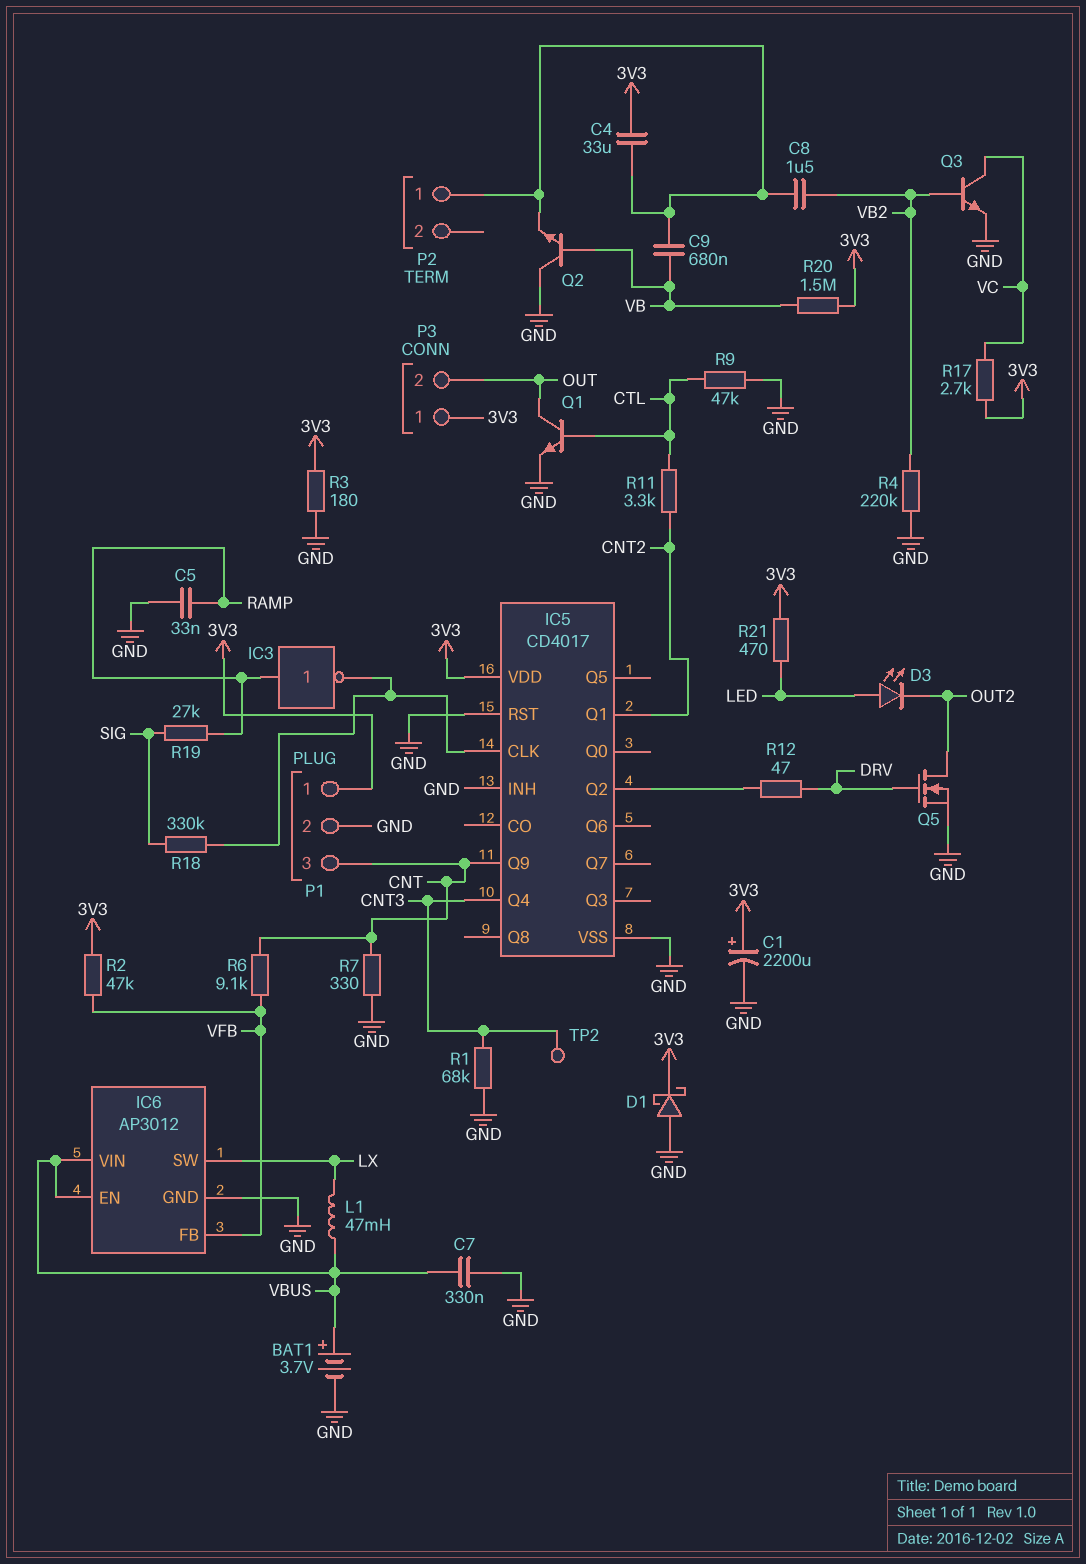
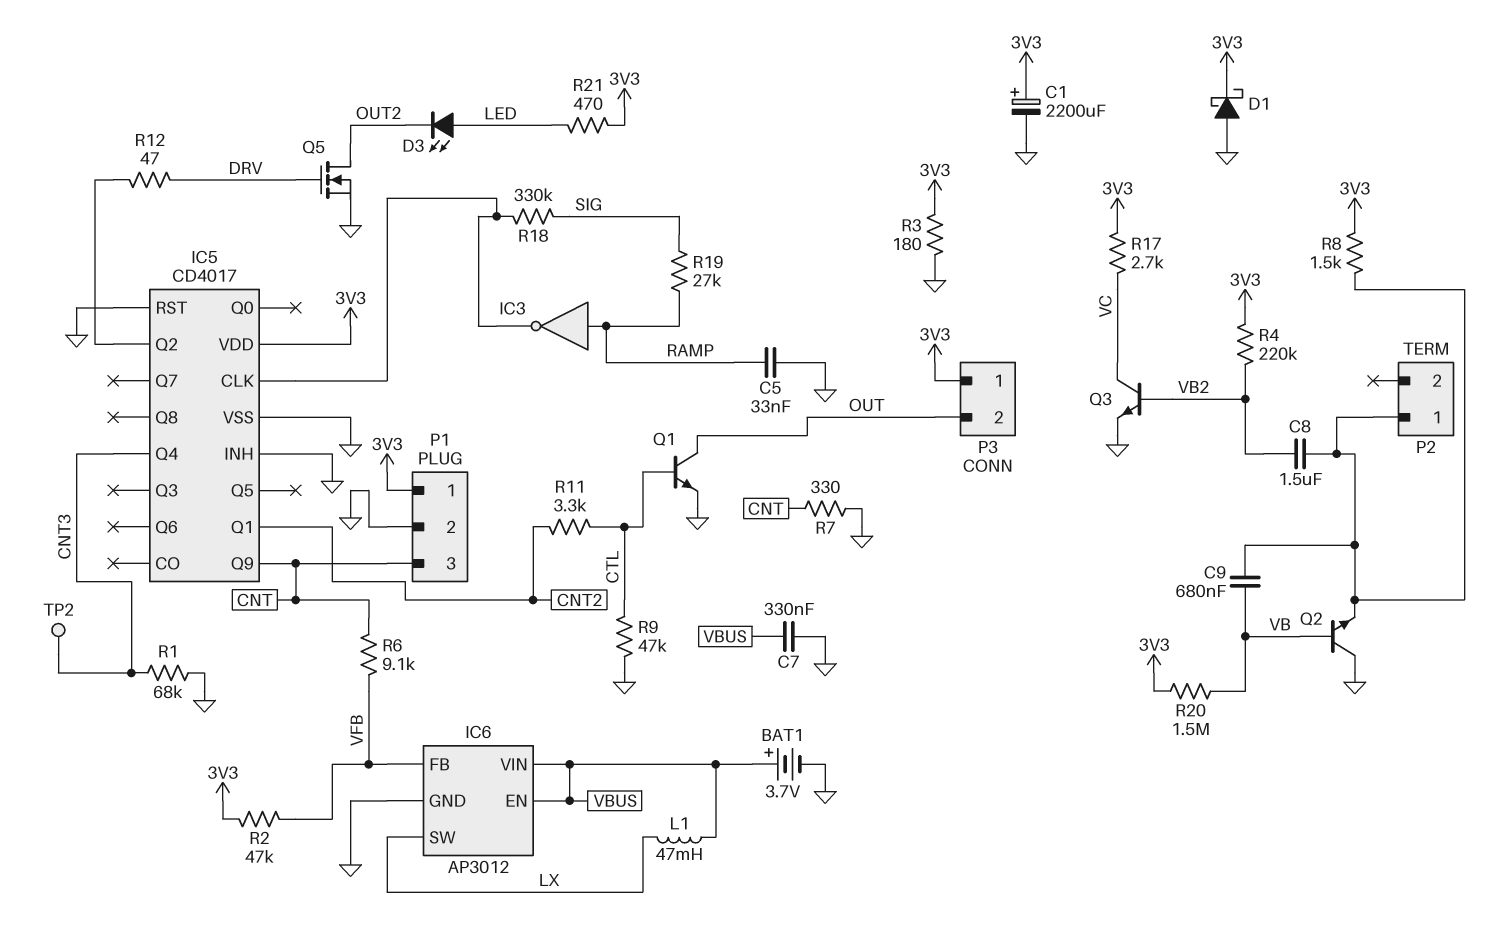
C4: 33uF (3V3, P2/1) -> none
R4: 220k (GND, VB2) -> 220k (3V3, VB2)
R8: none -> 1.5k (3V3, P2/1)

